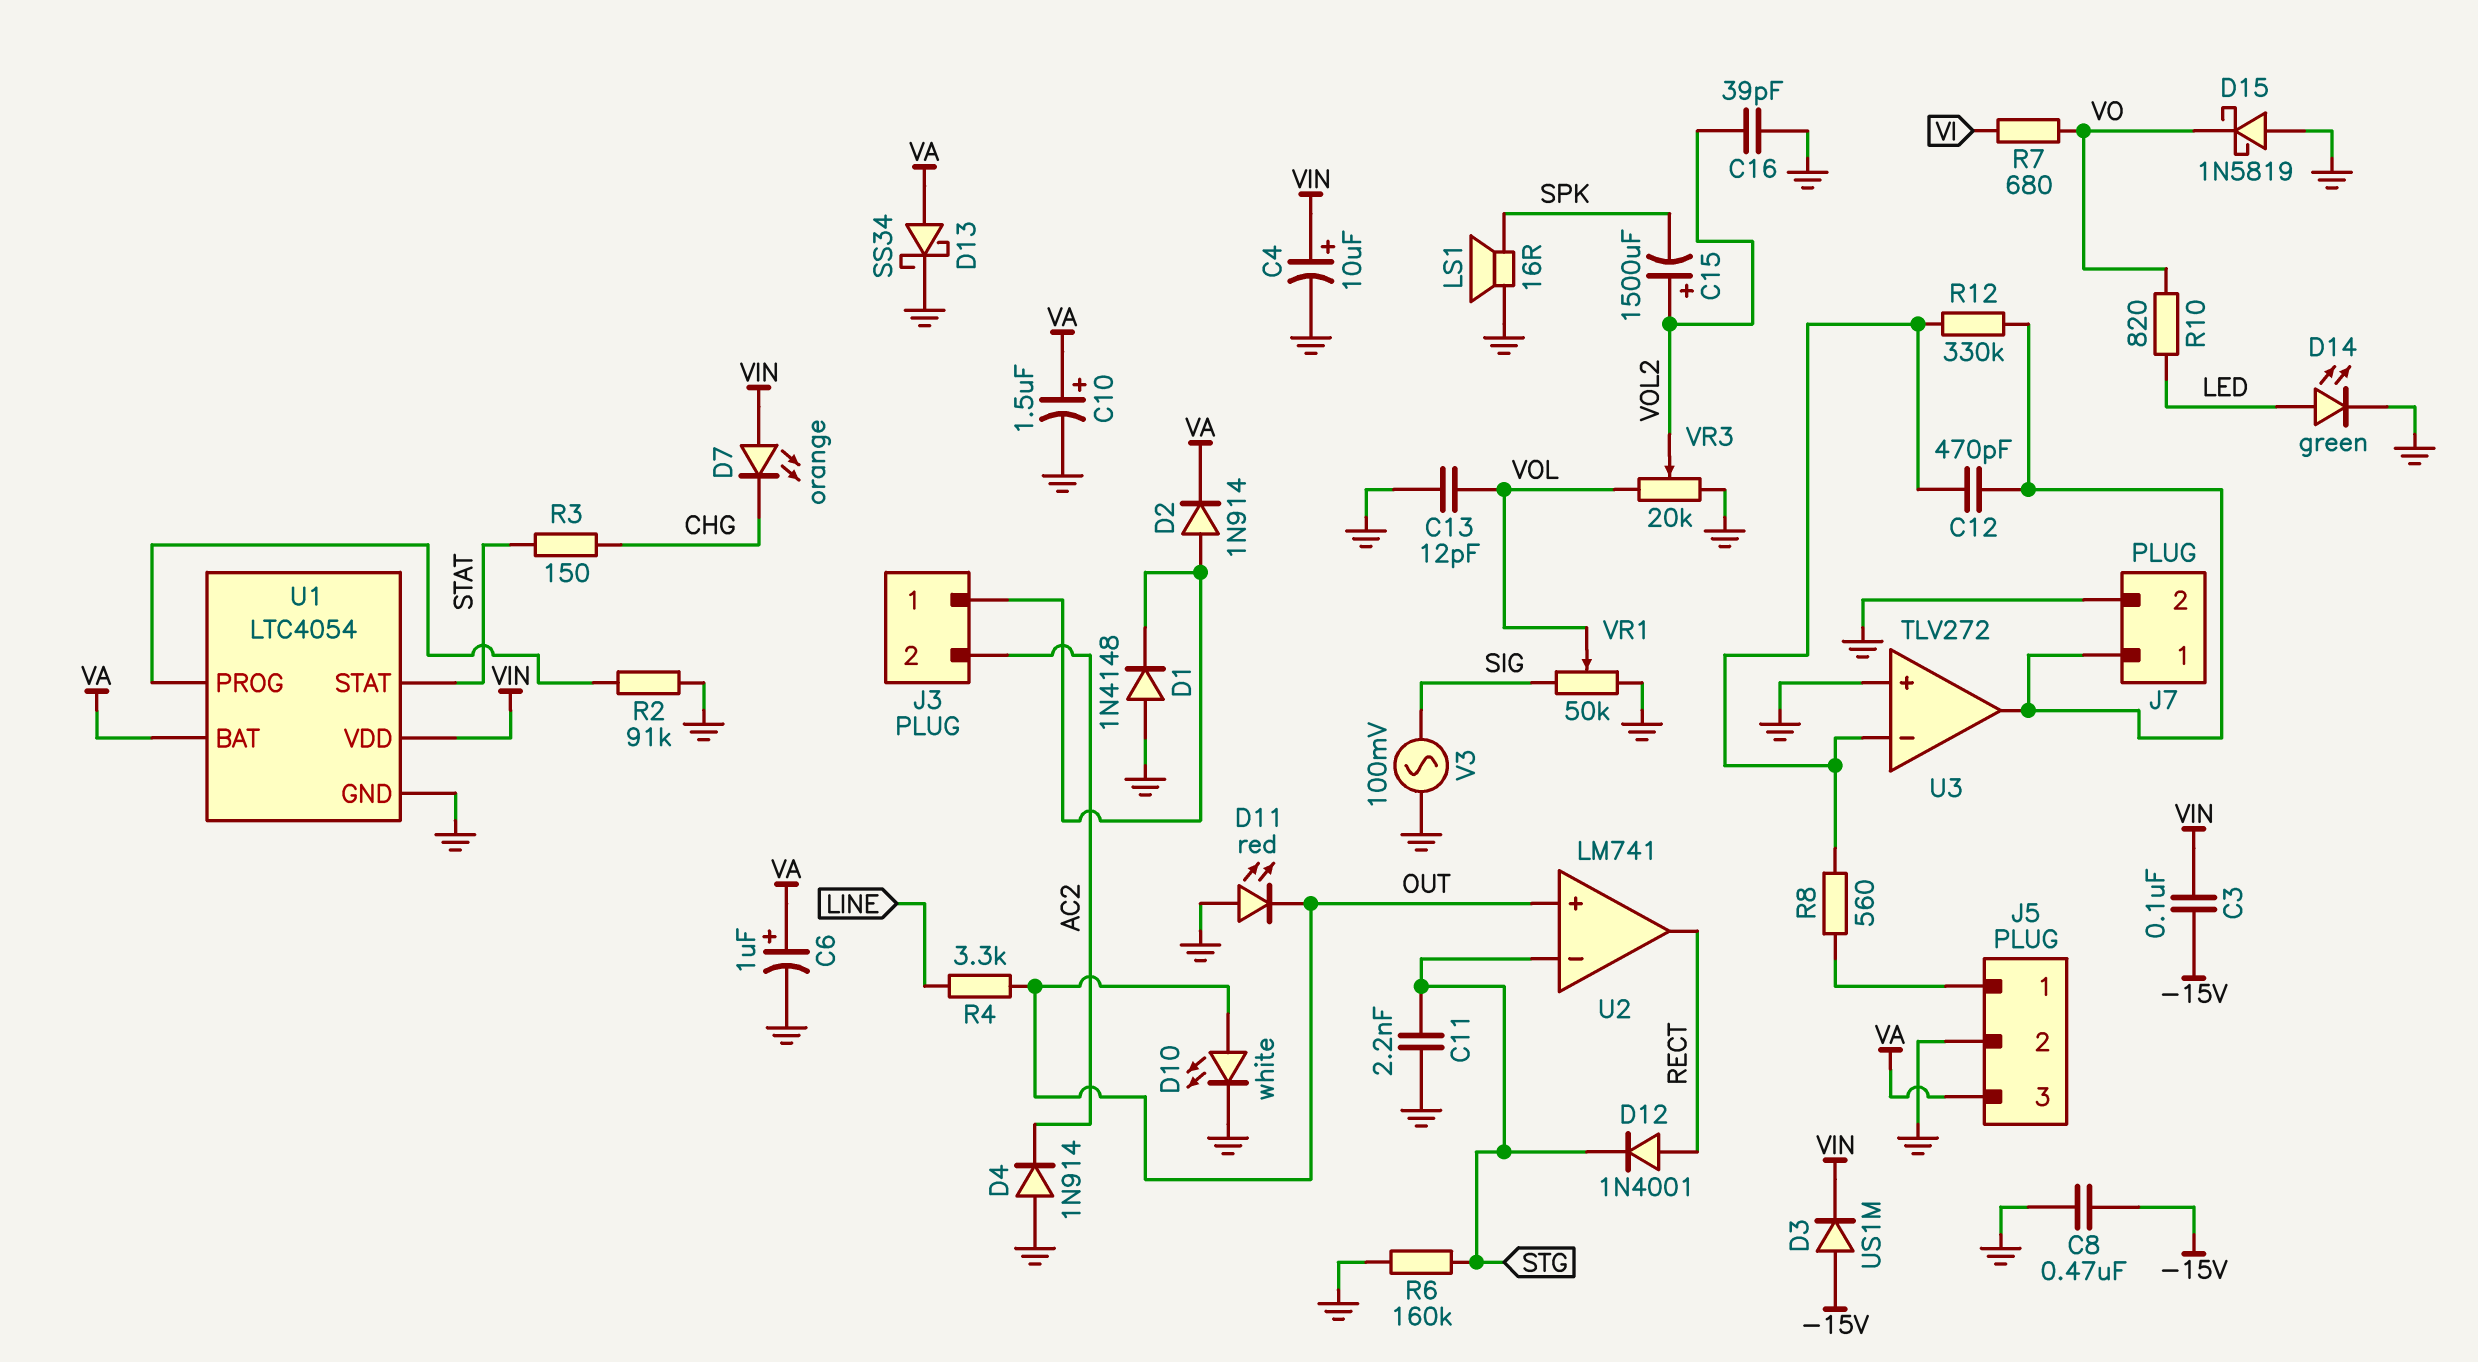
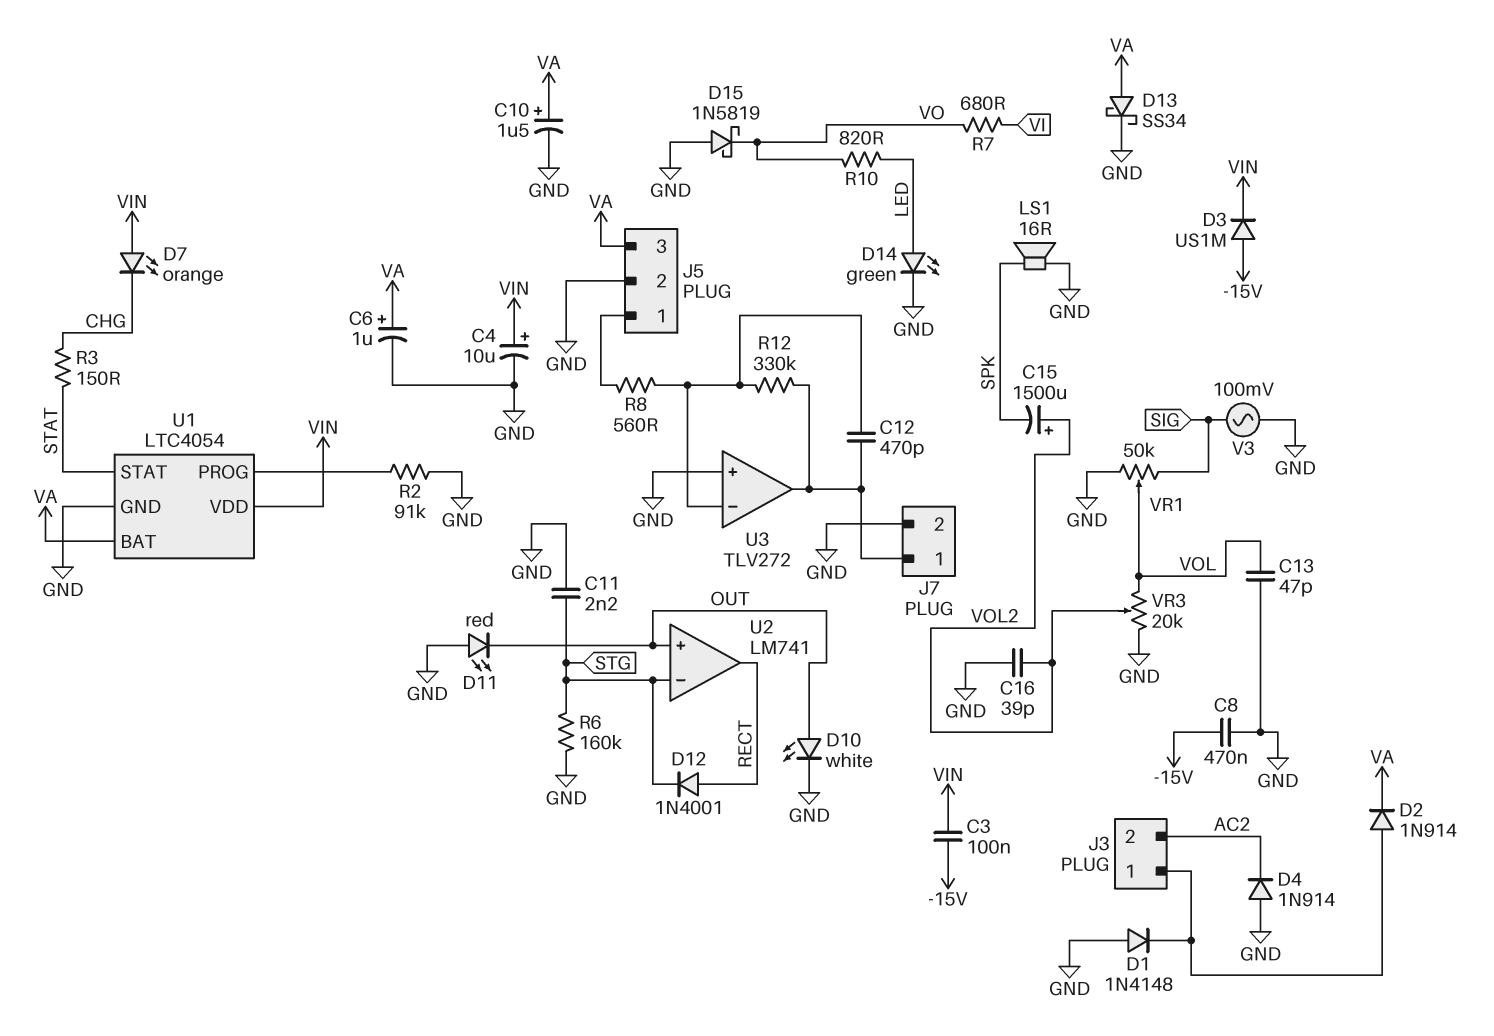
C13: 12pF (GND, VOL) -> 47pF (GND, VOL)
R4: 3.3k (LINE, OUT) -> none

